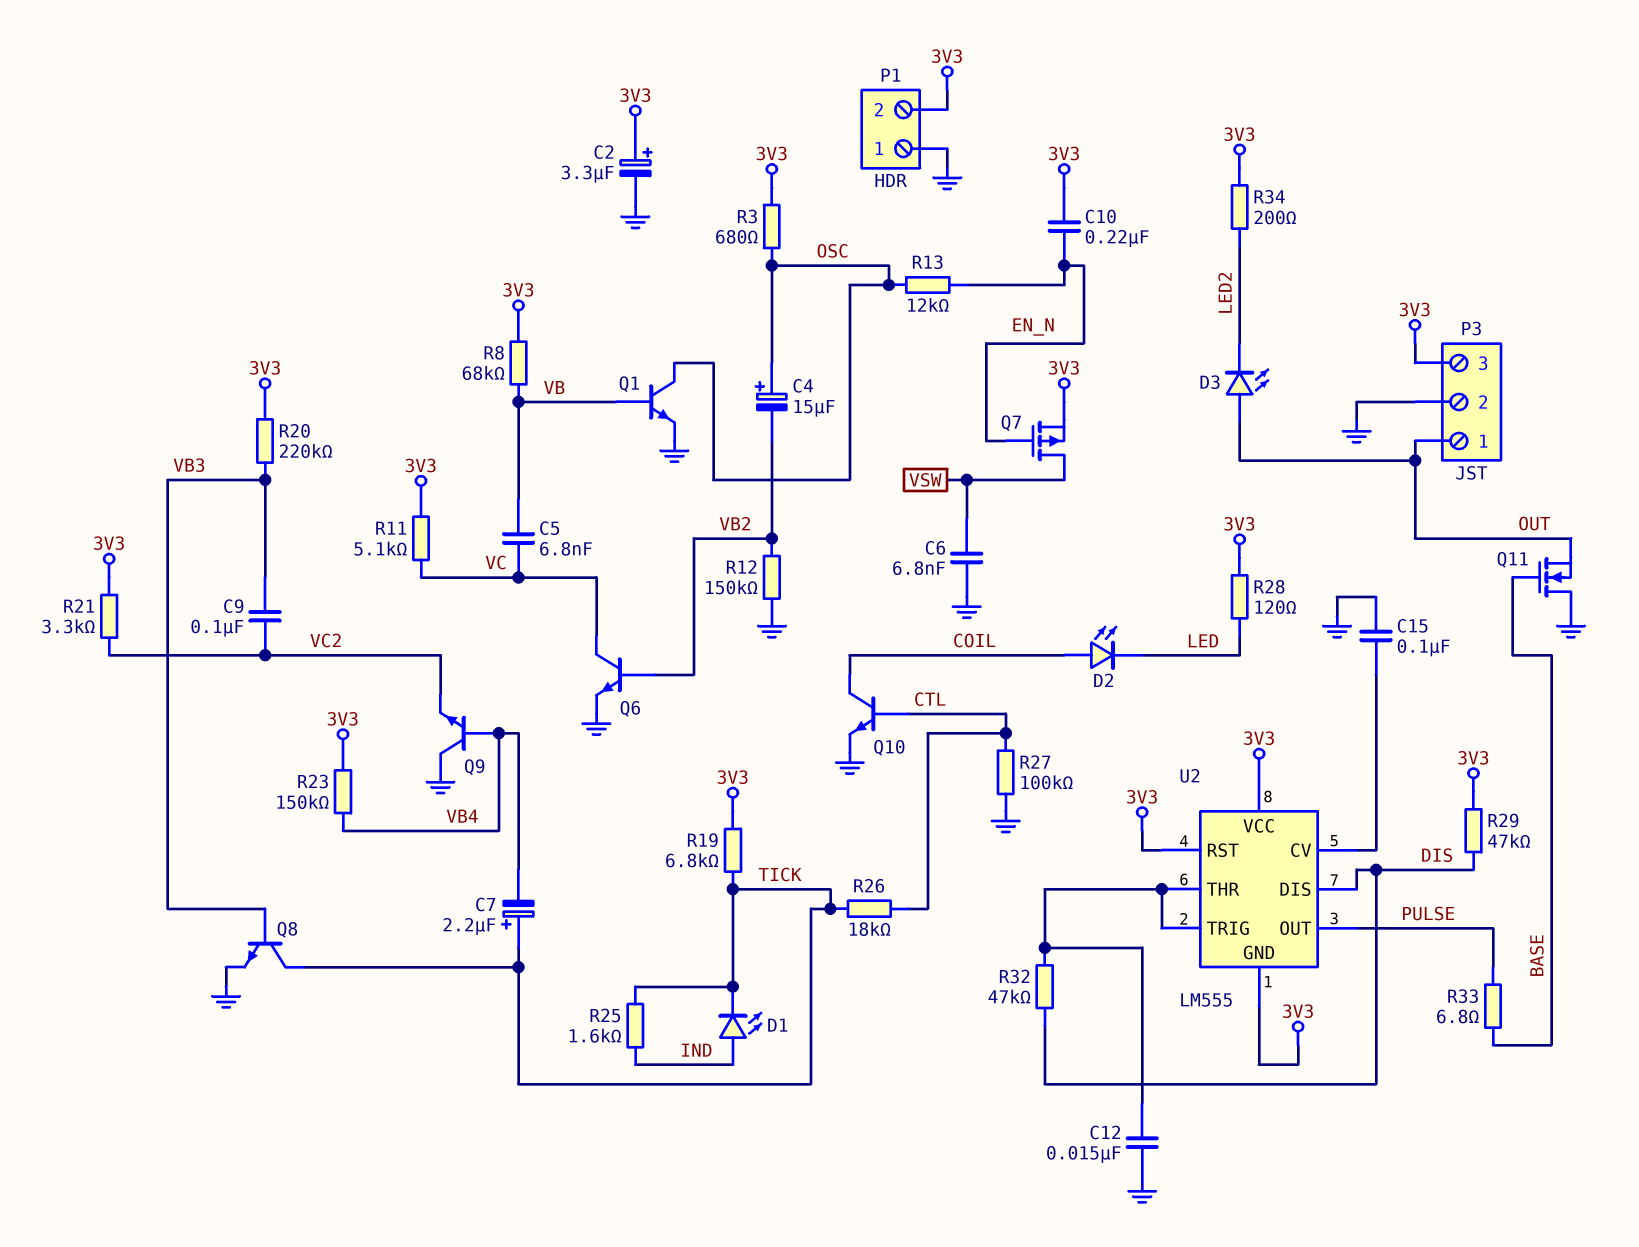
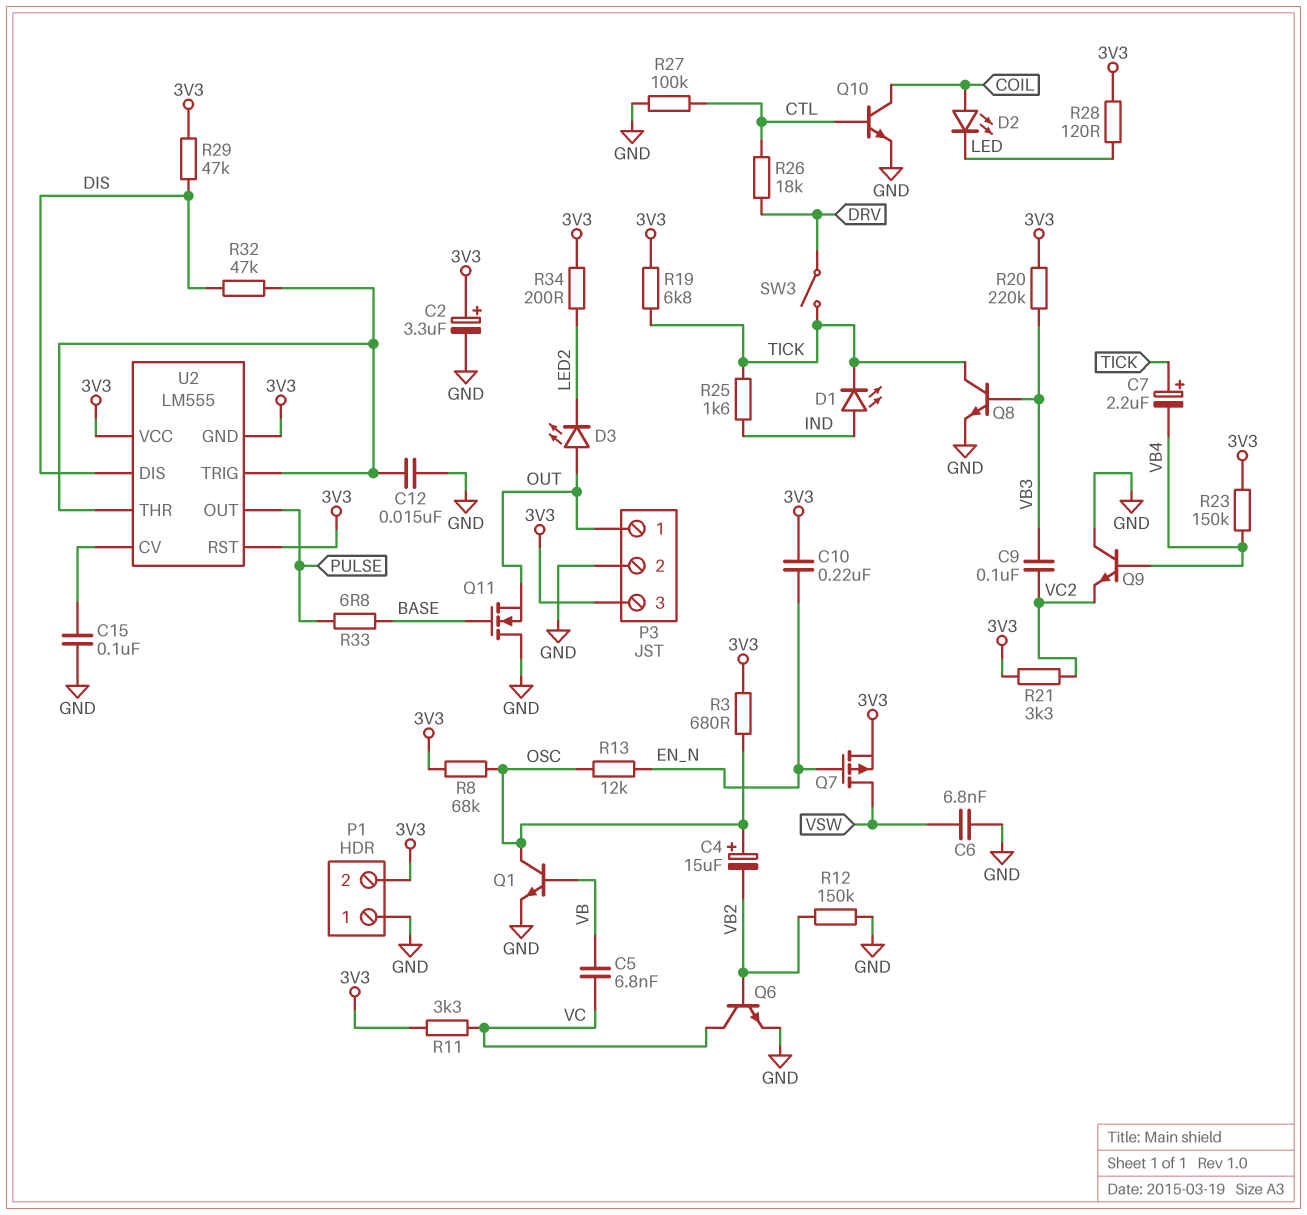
R8: 68k (3V3, VB) -> 68k (3V3, OSC)
R11: 5.1k (3V3, VC) -> 3.3k (3V3, VC)
R26: 18k (CTL, TICK) -> 18k (CTL, DRV)
SW3: none -> switch (DRV, TICK)

